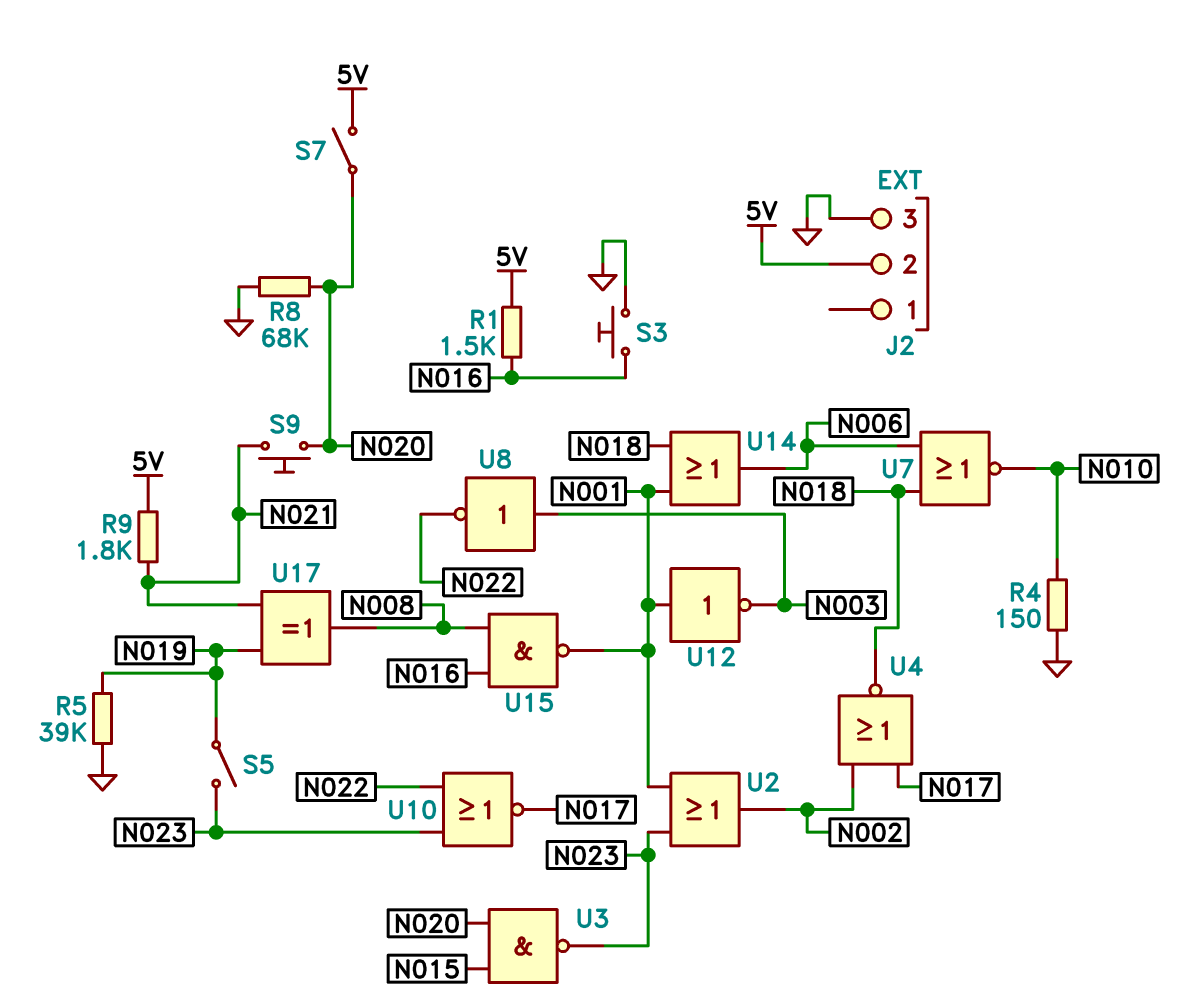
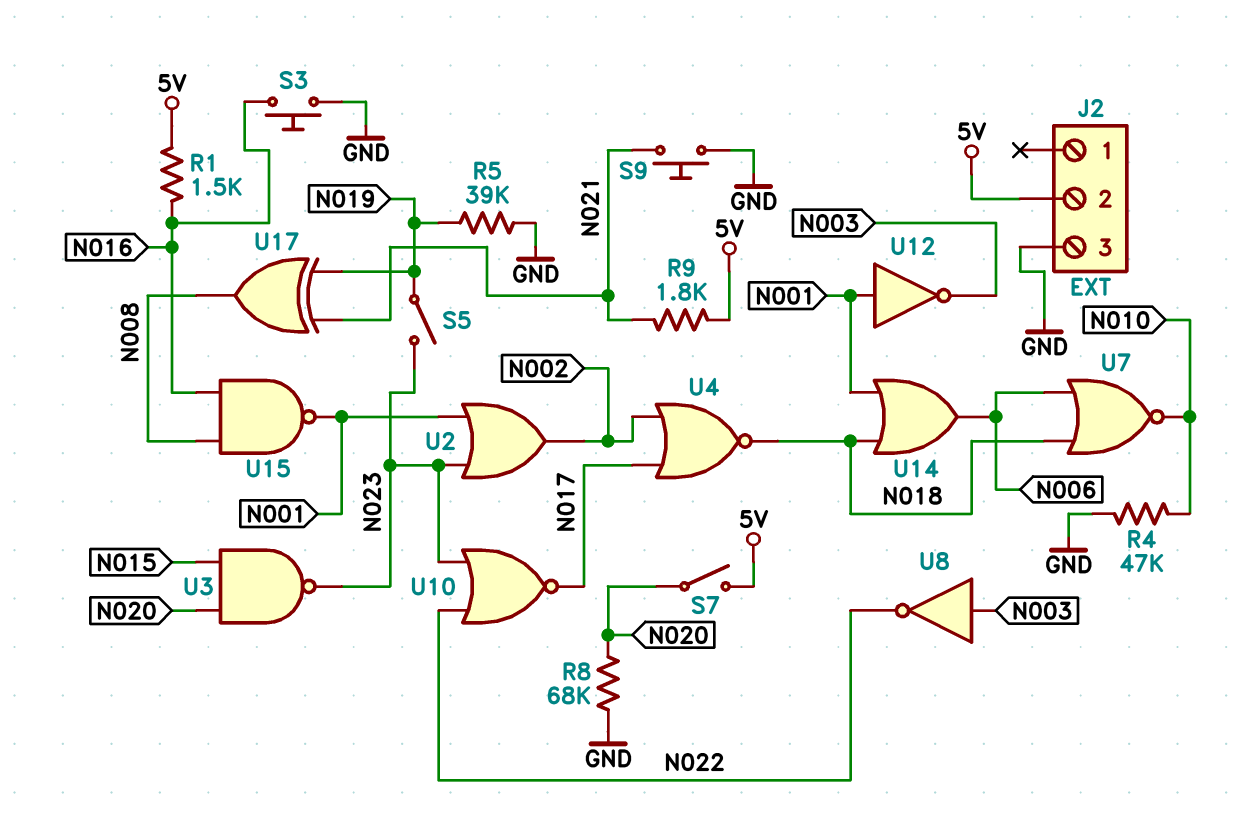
R4: 150 (GND, N010) -> 47k (GND, N010)
S9: button (N020, N021) -> button (GND, N021)

